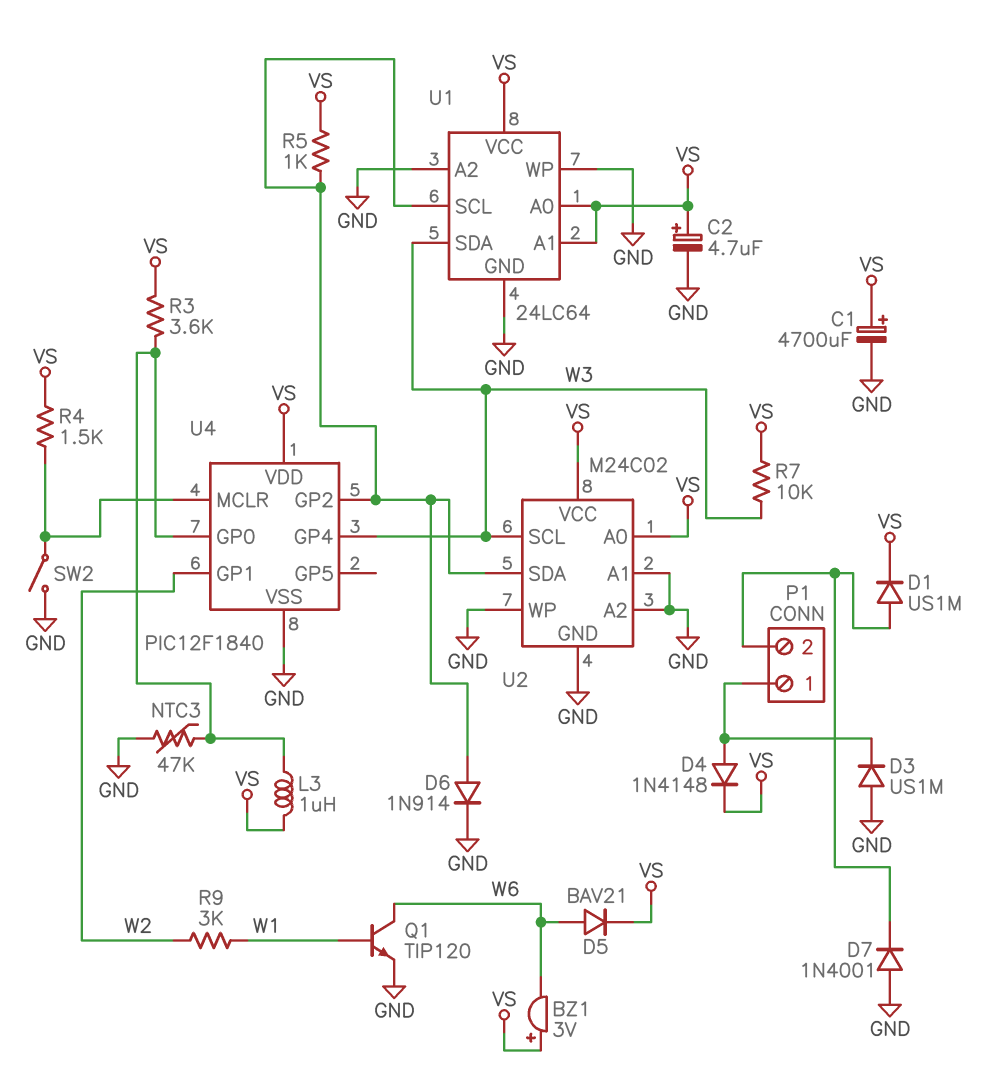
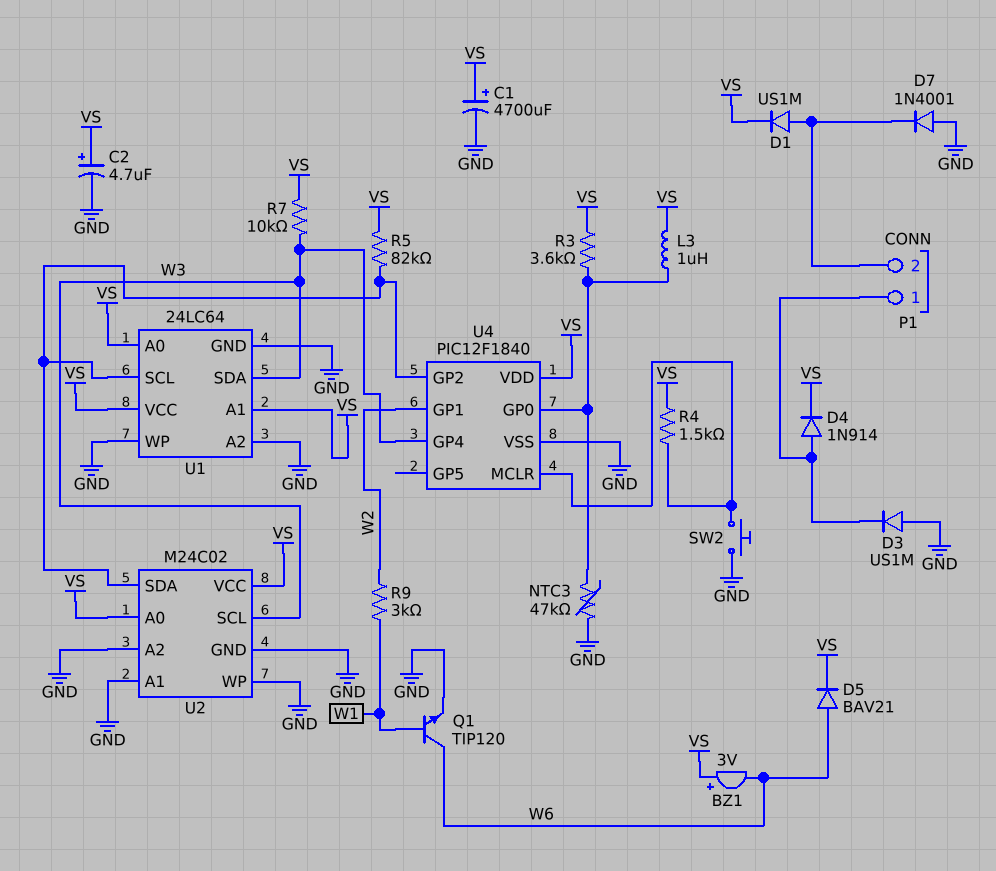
D4: diode 1N4148 (A P1/1, K VS) -> diode 1N914 (A P1/1, K VS)
D6: diode 1N914 (A U1/SCL, K GND) -> none
R5: 1k (U1/SCL, VS) -> 82k (U1/SCL, VS)
SW2: switch (GND, U4/MCLR) -> button (GND, U4/MCLR)

